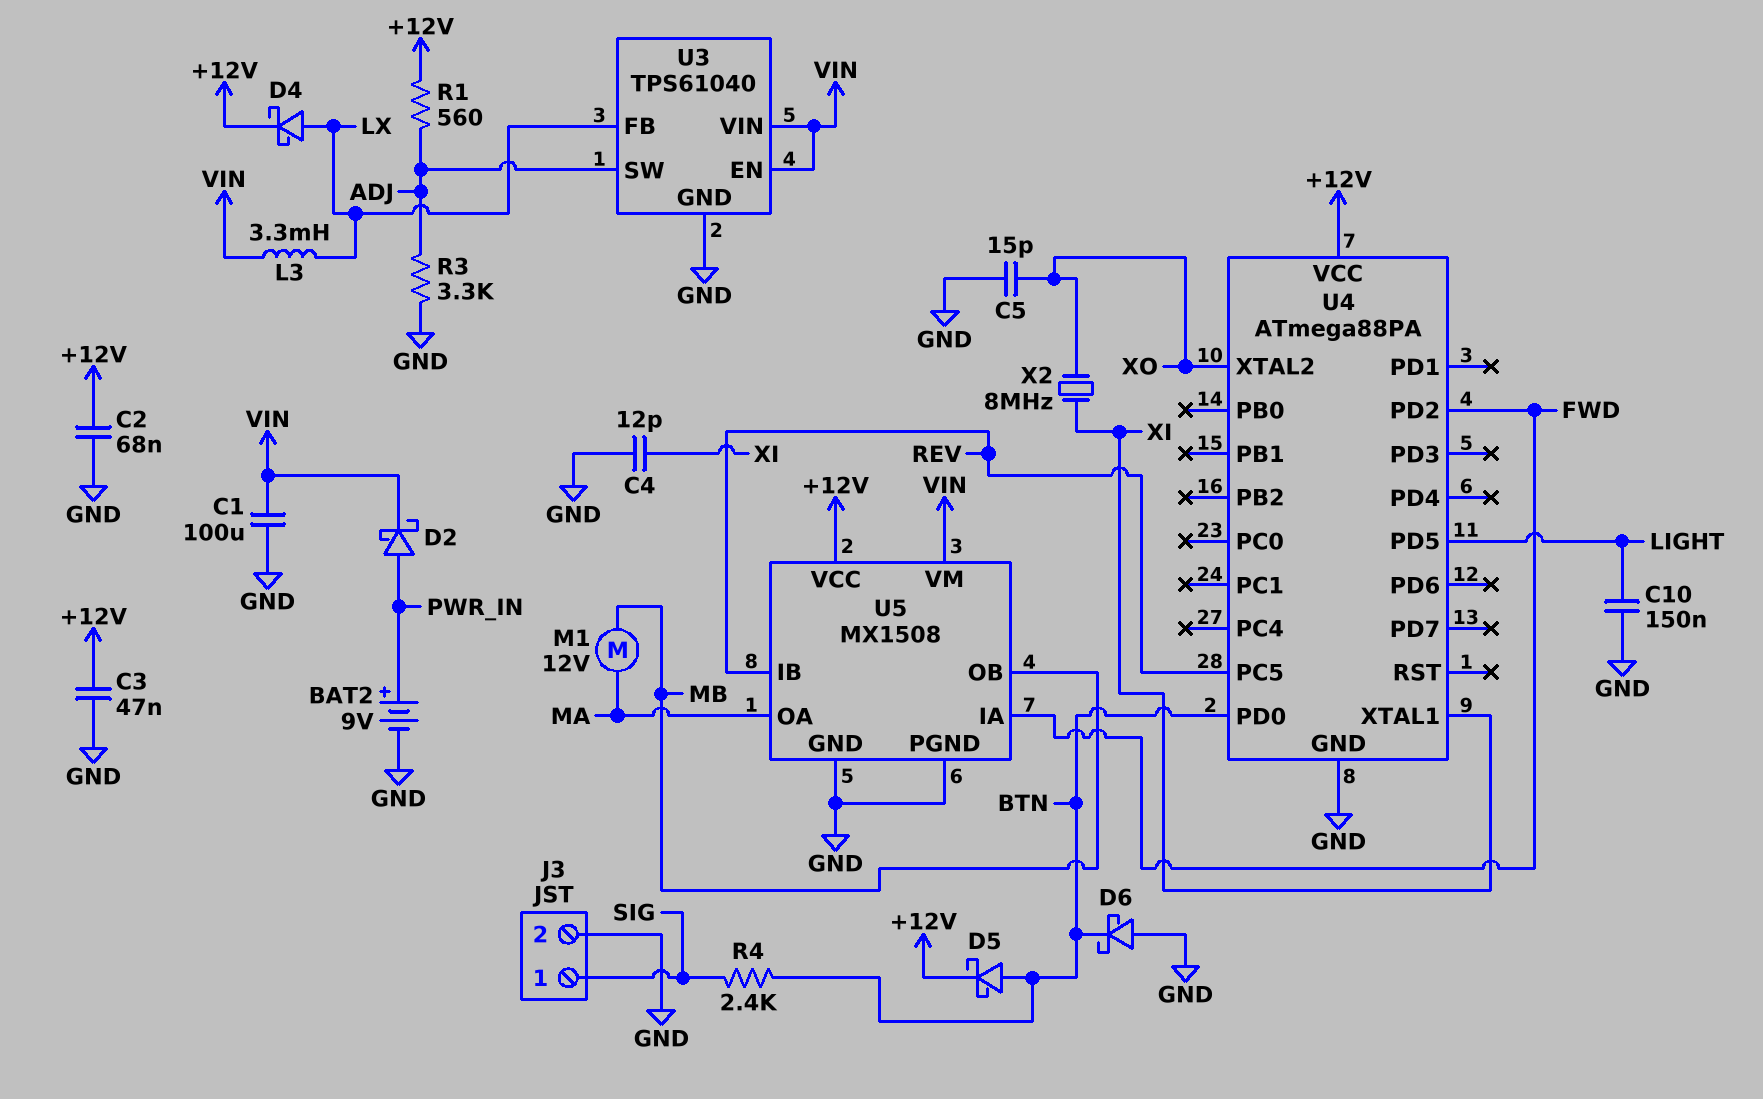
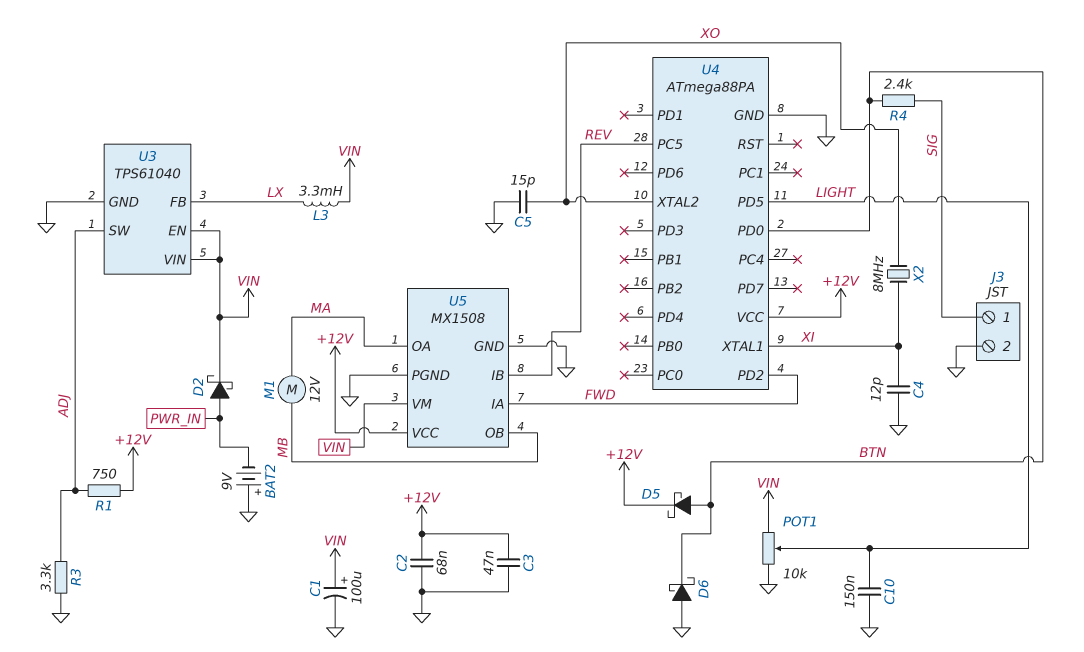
BAT2: 9V (plus PWR_IN, minus GND) -> 9V (plus GND, minus PWR_IN)
C1: 100uF (GND, VIN) -> 100uF (plus VIN, minus GND)
D4: schottky (A LX, K +12V) -> none
POT1: none -> 10k (GND, VIN, wiper LIGHT)
R1: 560 (+12V, ADJ) -> 750 (+12V, ADJ)

